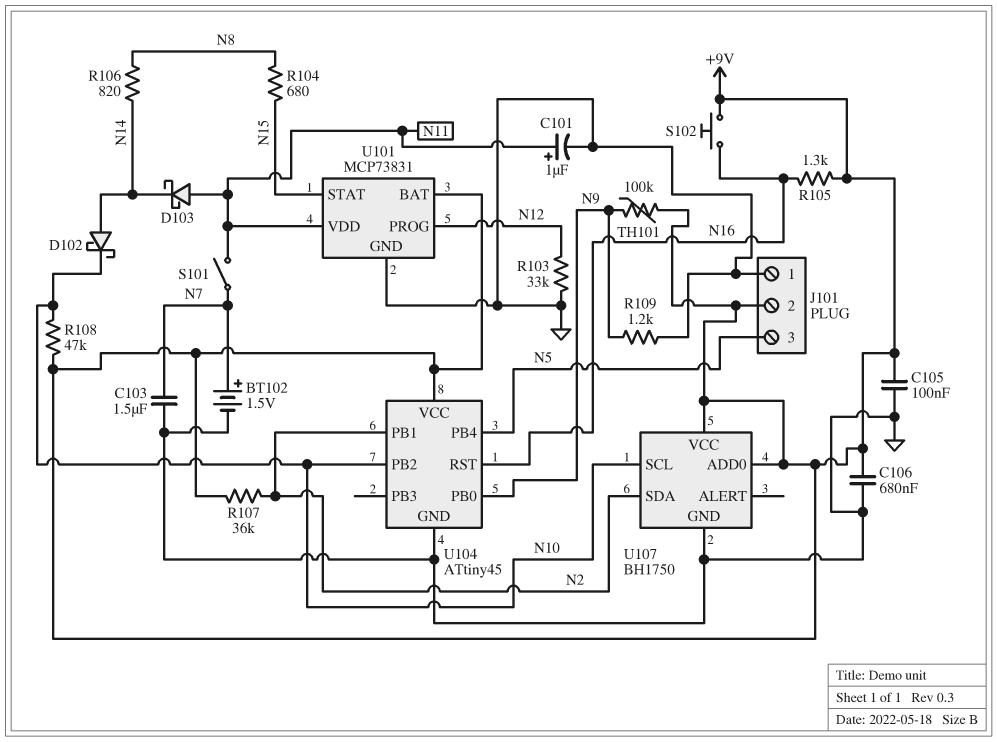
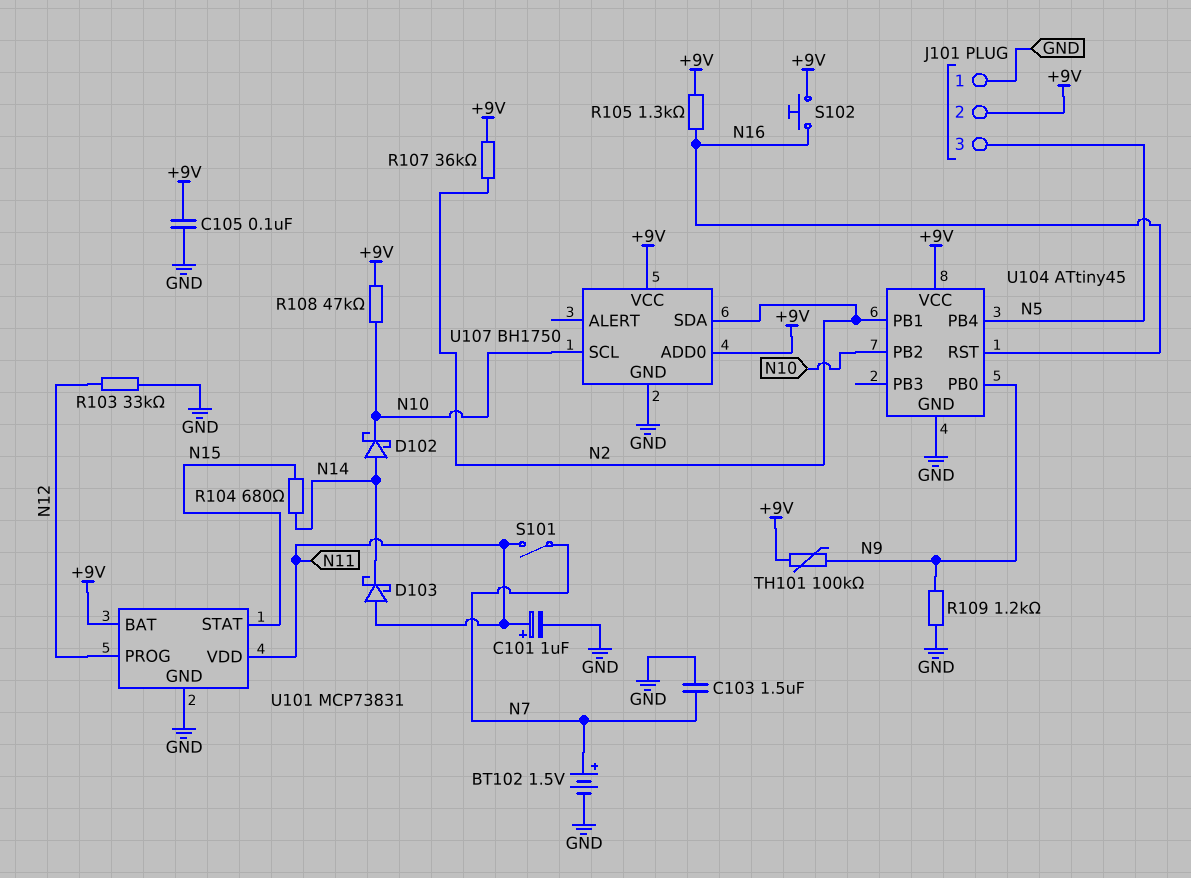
C106: 680nF (+9V, GND) -> none
R104: 680 (N8, N15) -> 680 (N14, N15)
R106: 820 (N8, N14) -> none

